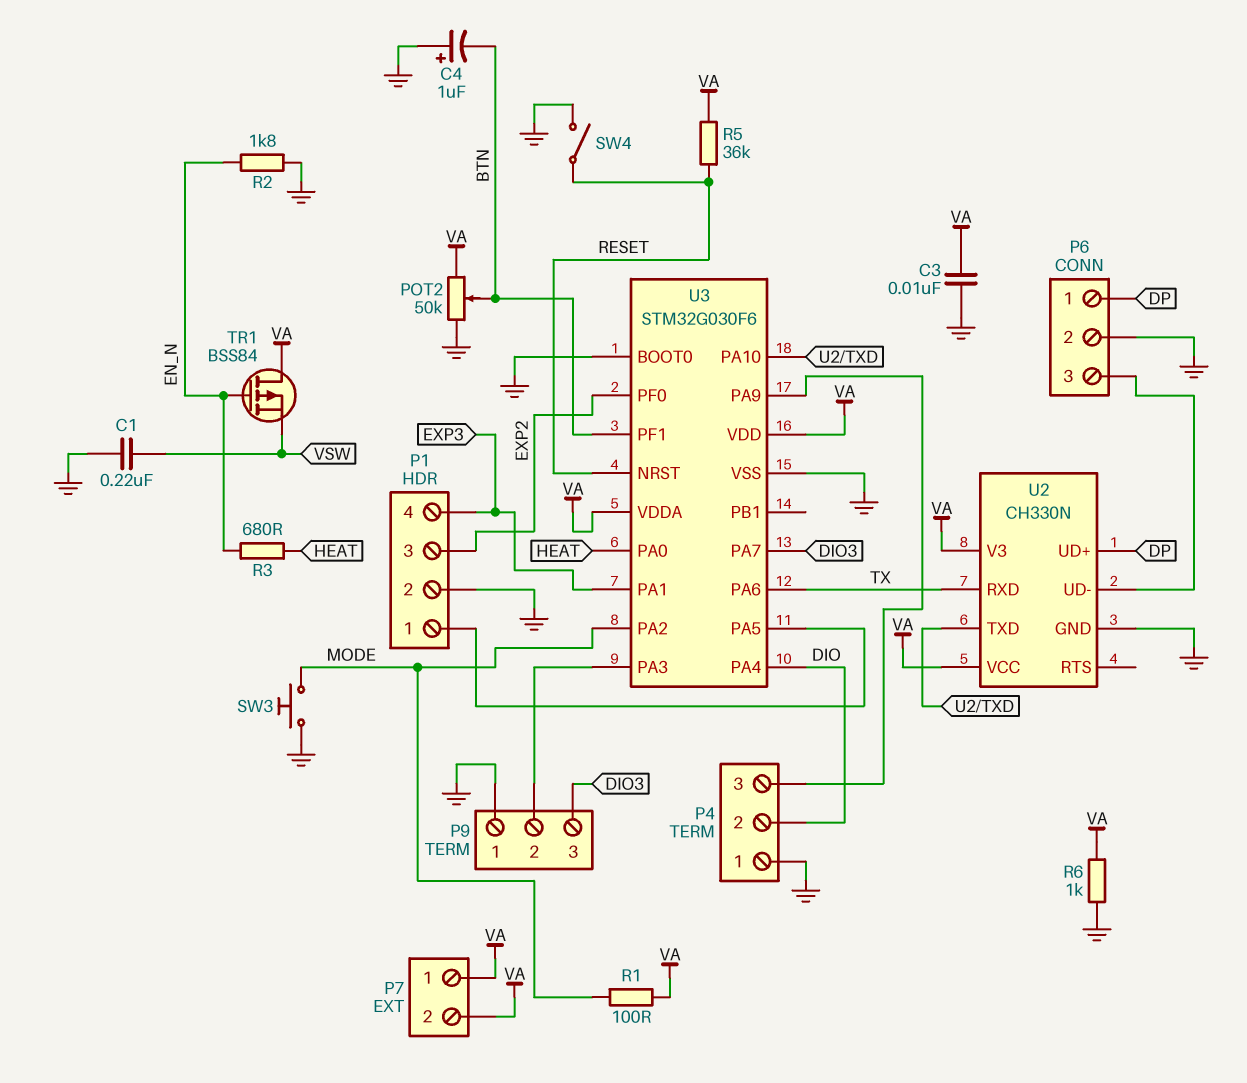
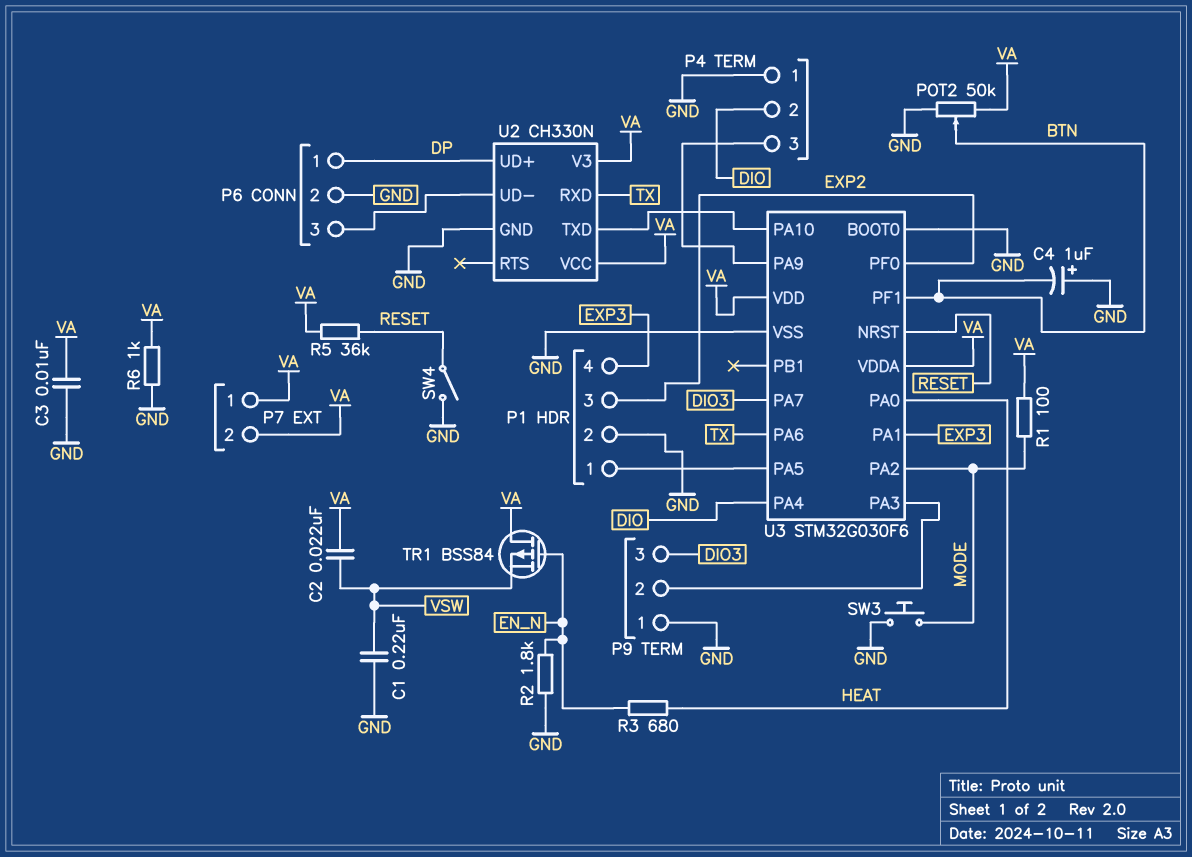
C2: none -> 22nF (VA, VSW)

